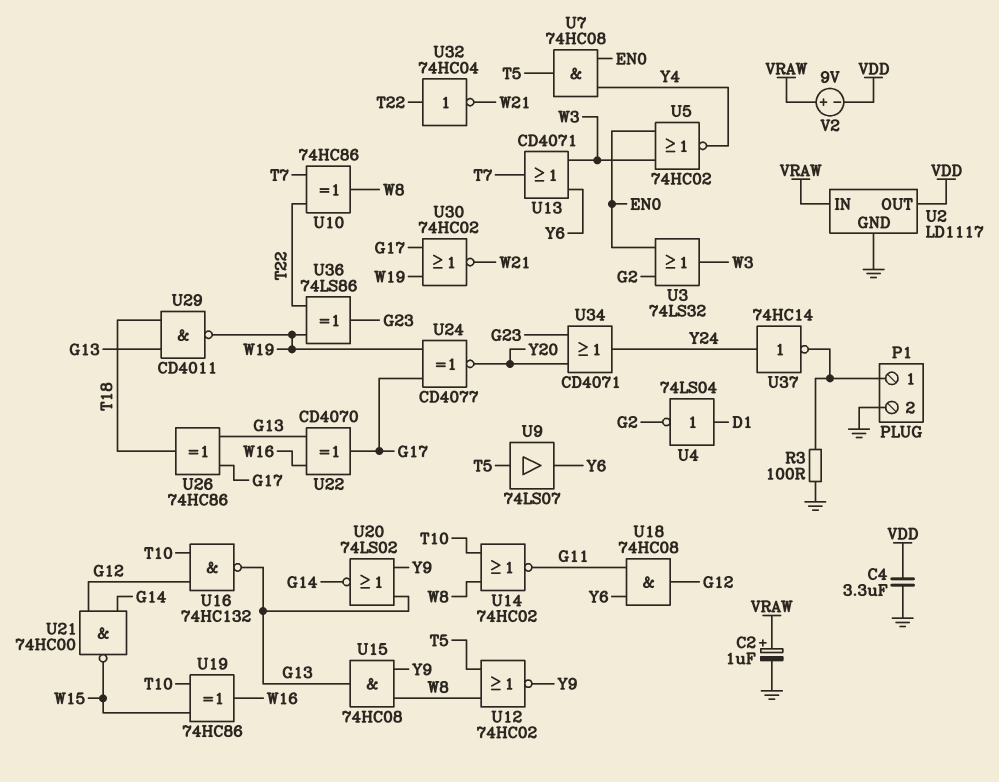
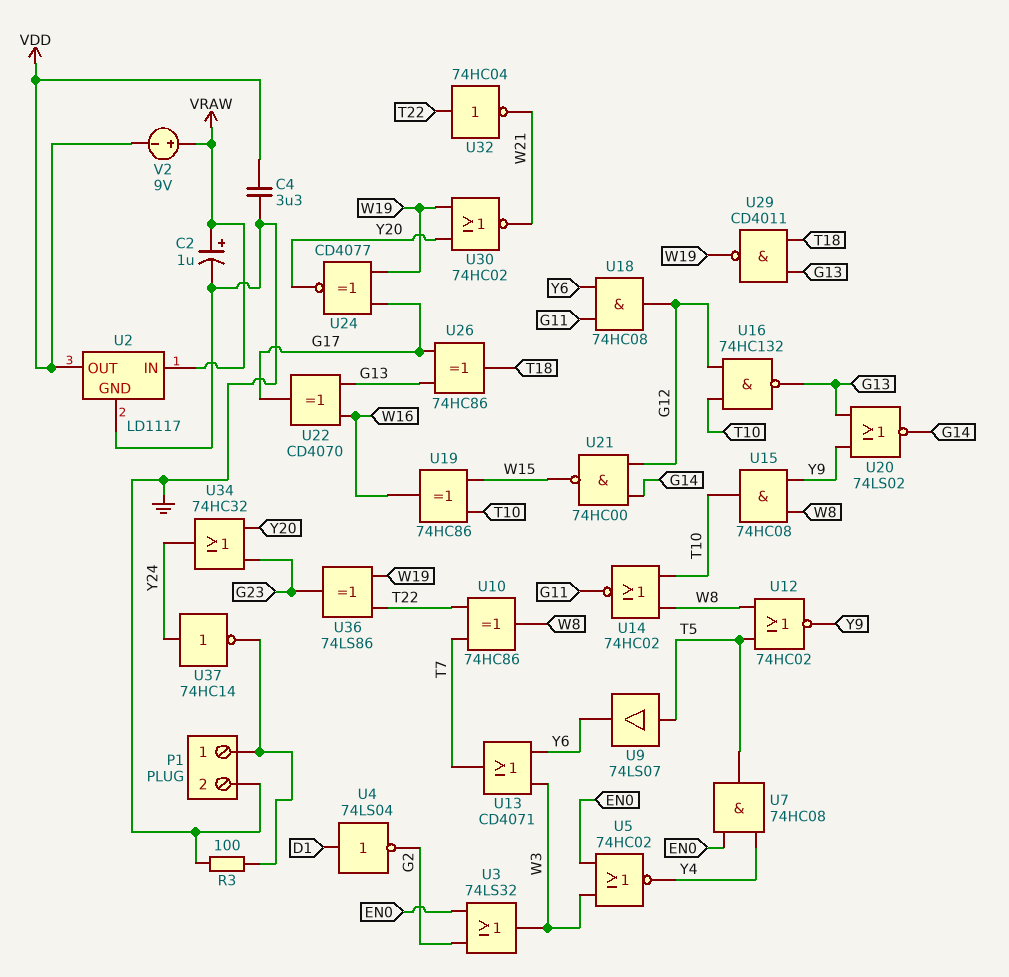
U15: AND 74HC08 (in W8, in Y9, out G13) -> AND 74HC08 (in W8, in Y9, out T10)
U30: NOR 74HC02 (in G17, in W19, out W21) -> NOR 74HC02 (in W19, in Y20, out W21)
U34: OR CD4071 (in G23, in Y20, out Y24) -> OR 74HC32 (in G23, in Y20, out Y24)

